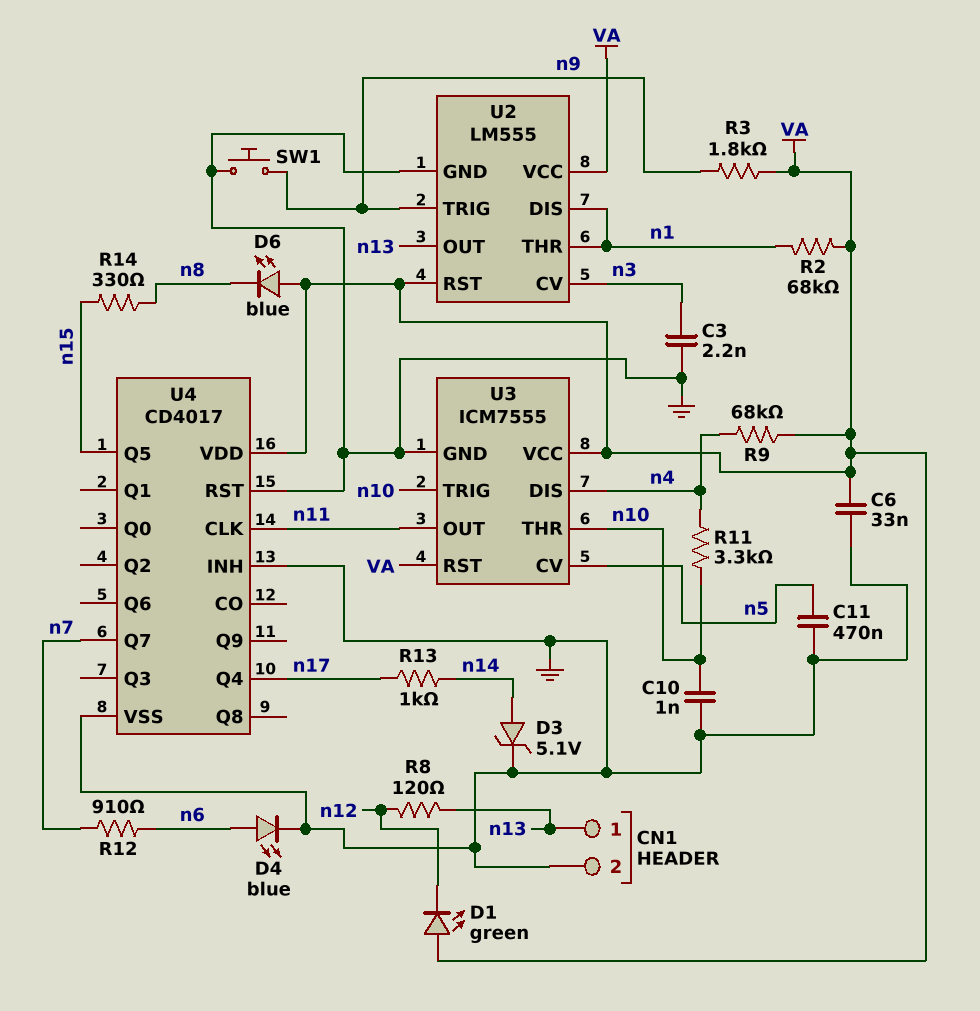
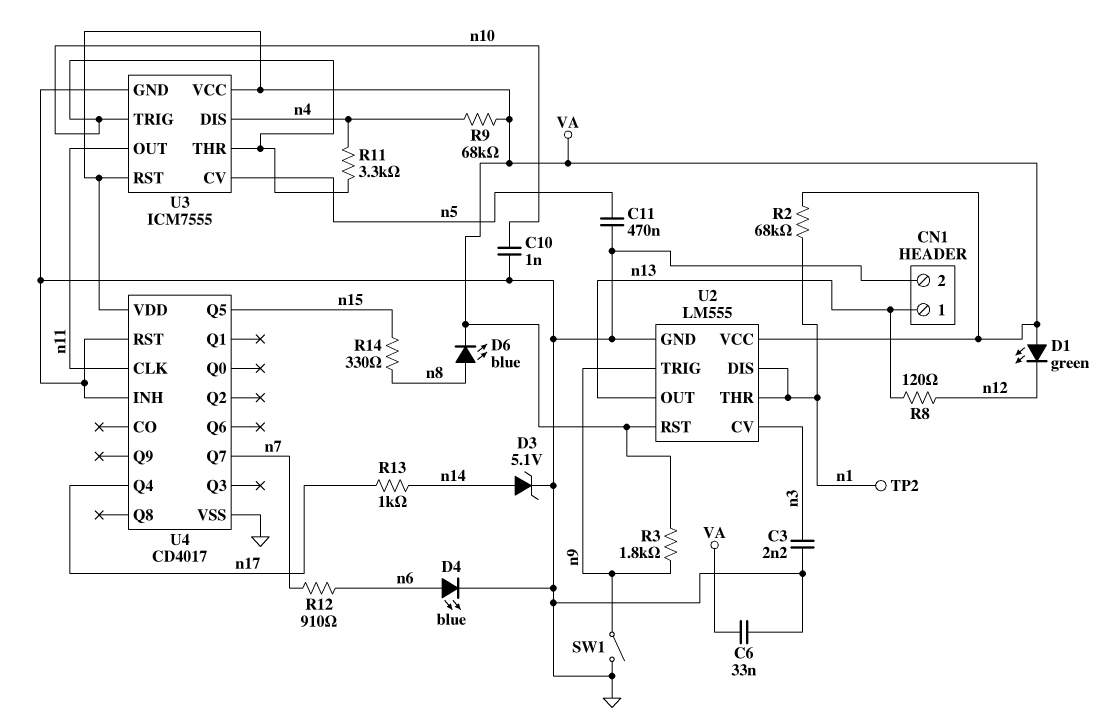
D6: LED blue (A VA, K n8) -> LED blue (A n8, K VA)
SW1: button (GND, n9) -> switch (GND, n9)
TP2: none -> test point (n1)

